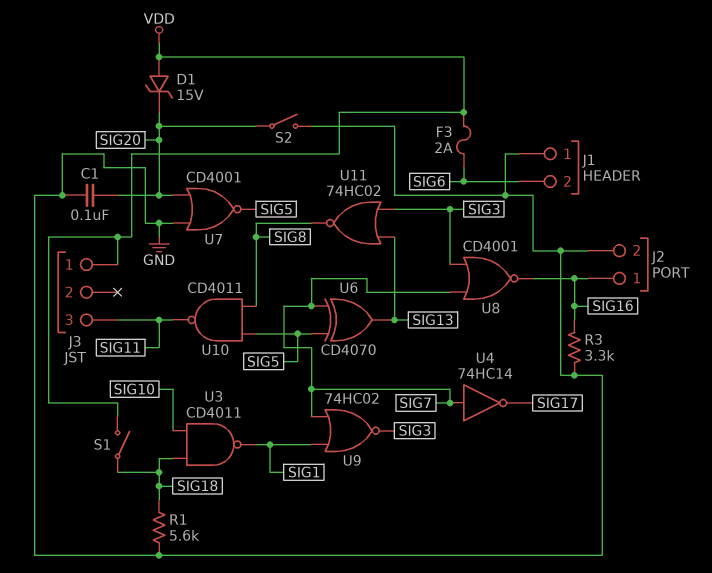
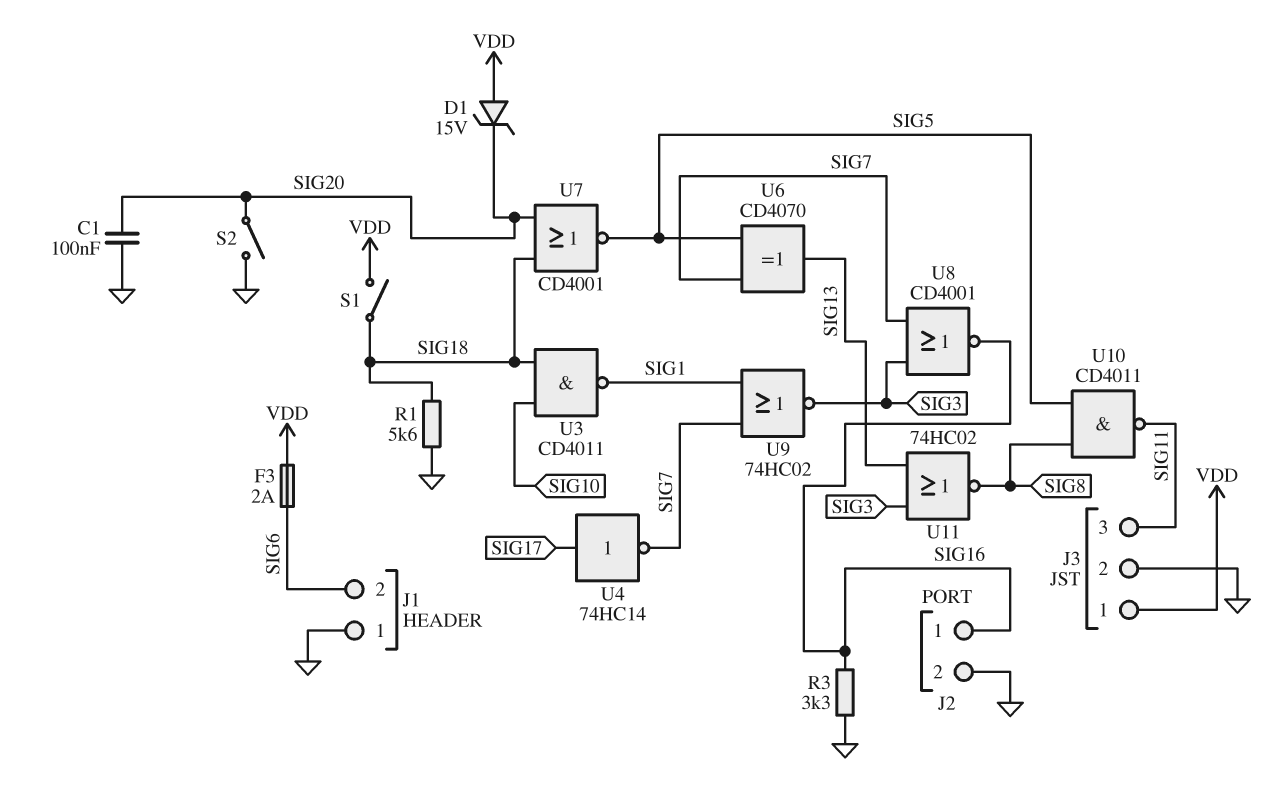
J3 pin 2: none -> GND
U4: NOT 74HC14 (in SIG7, out SIG17) -> NOT 74HC14 (in SIG17, out SIG7)
U7: NOR CD4001 (in GND, in SIG20, out SIG5) -> NOR CD4001 (in SIG18, in SIG20, out SIG5)

